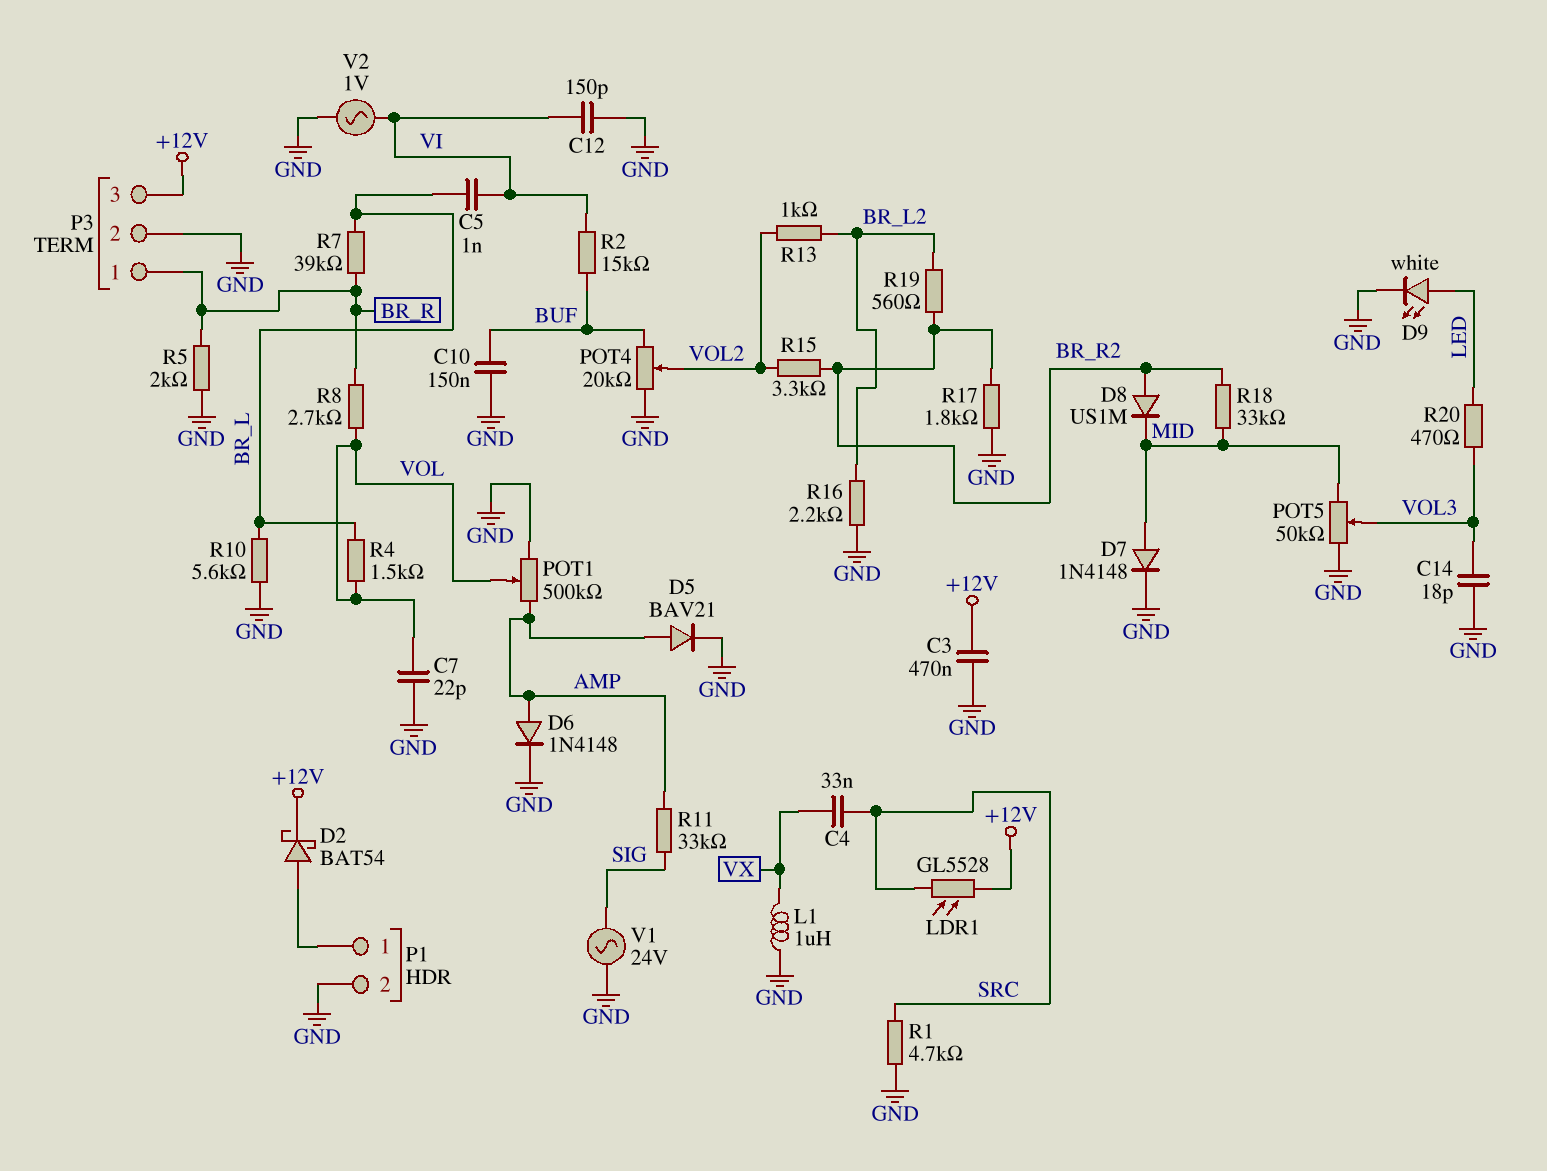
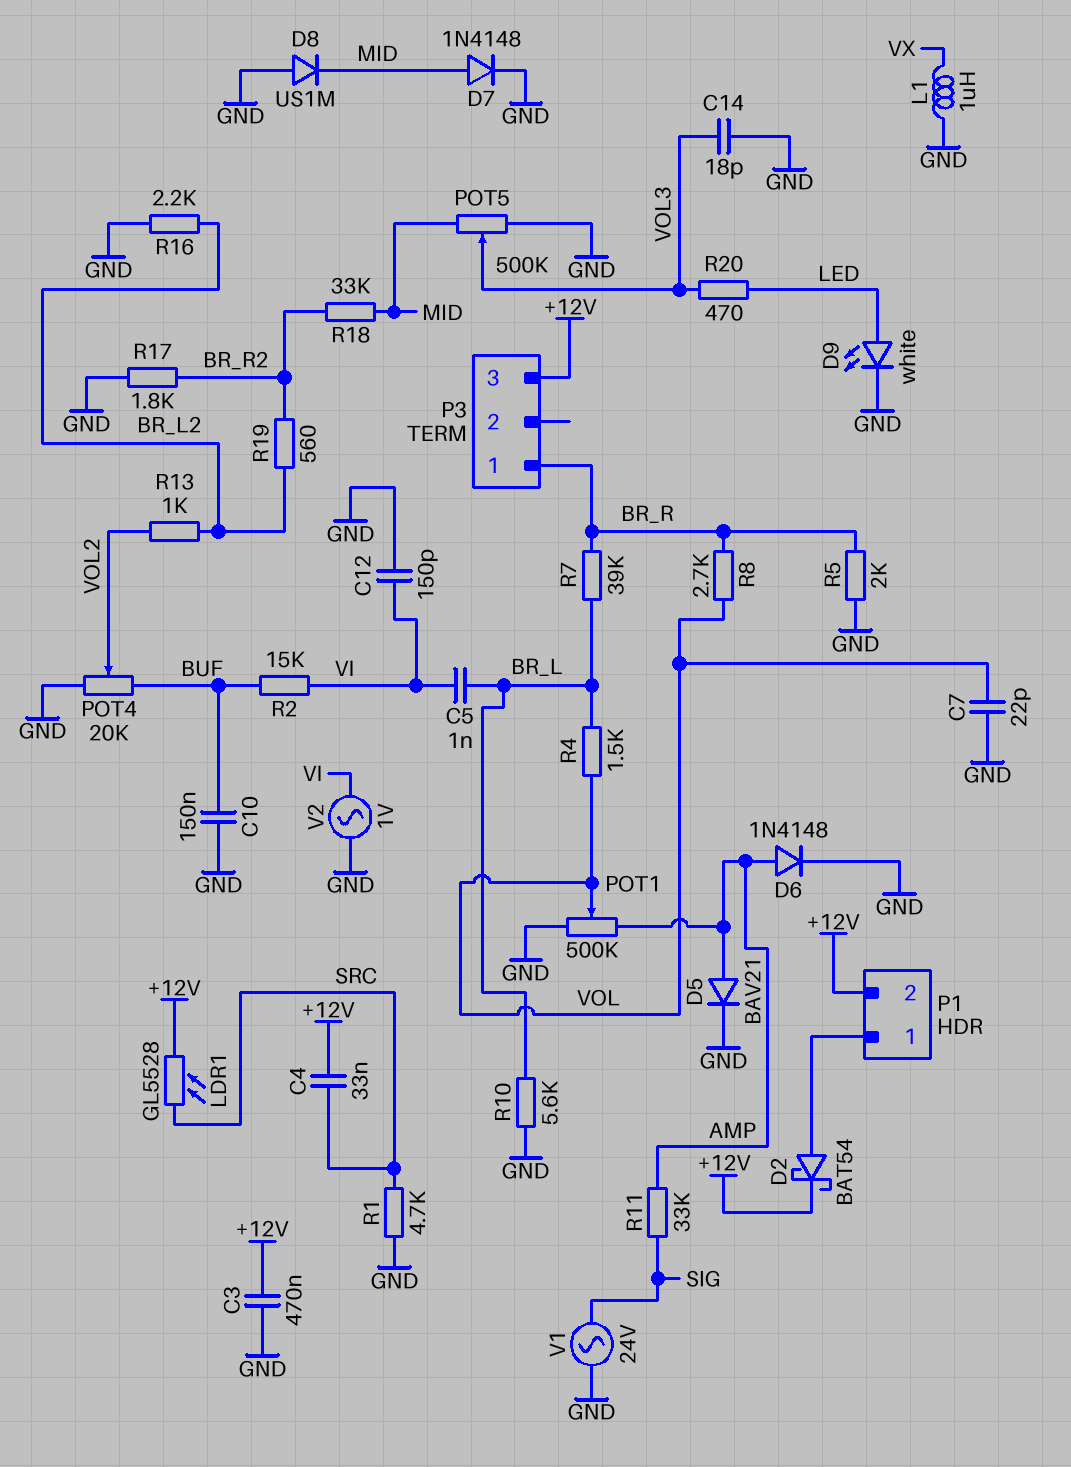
C4: 33nF (SRC, VX) -> 33nF (+12V, SRC)
D8: diode US1M (A BR_R2, K MID) -> diode US1M (A GND, K MID)
P1 pin 2: GND -> +12V
P3 pin 2: GND -> none
POT5: 50k (GND, MID, wiper VOL3) -> 500k (GND, MID, wiper VOL3)
R15: 3.3k (BR_R2, VOL2) -> none

